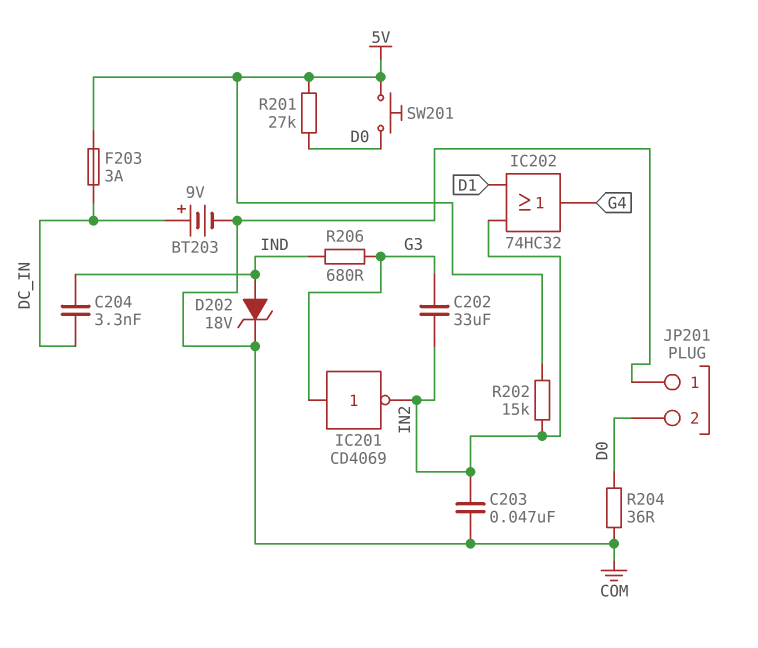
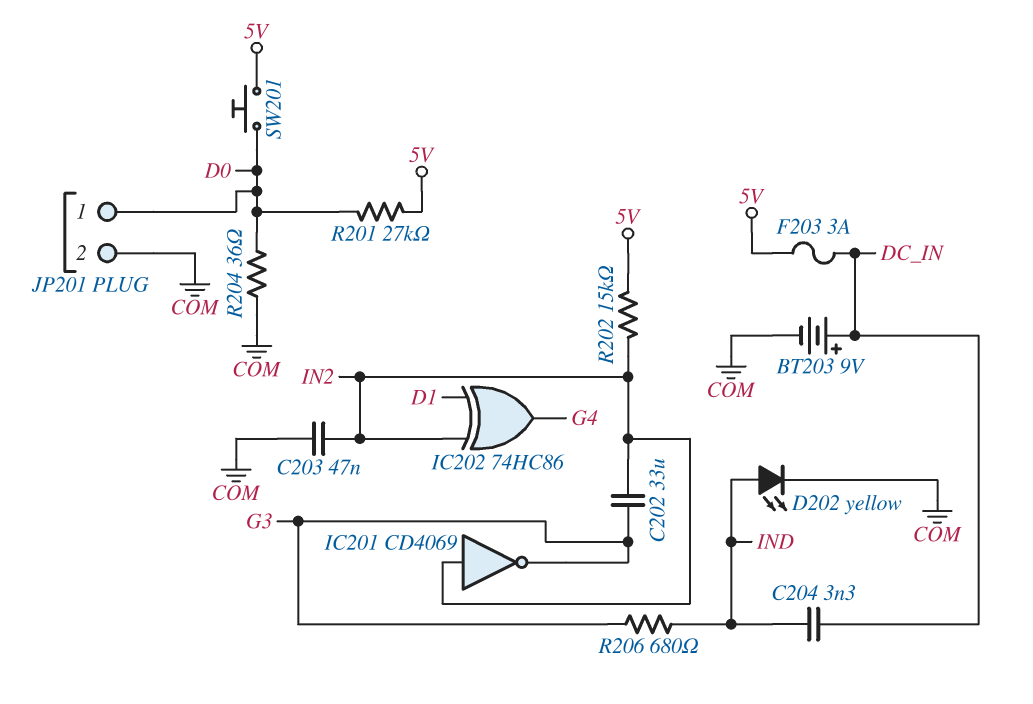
D202: zener 18V (A IND, K COM) -> LED yellow (A IND, K COM)
IC201: NOT CD4069 (in G3, out IN2) -> NOT CD4069 (in IN2, out G3)
IC202: OR 74HC32 (in D1, in IN2, out G4) -> XOR 74HC86 (in D1, in IN2, out G4)
JP201 pin 1: COM -> D0
JP201 pin 2: D0 -> COM

